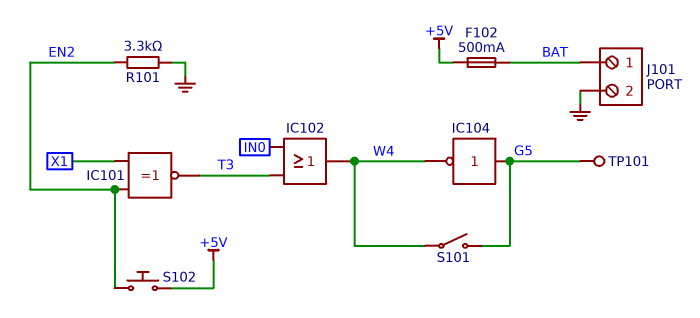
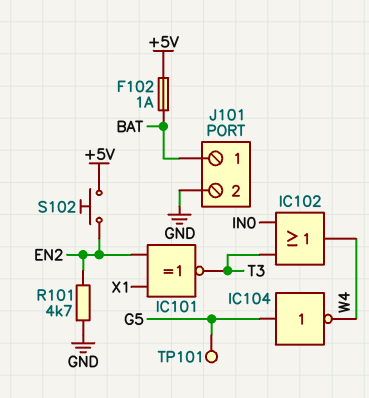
F102: 500mA (+5V, BAT) -> 1A (+5V, BAT)
R101: 3.3k (EN2, GND) -> 4.7k (EN2, GND)
S101: switch (G5, W4) -> none

